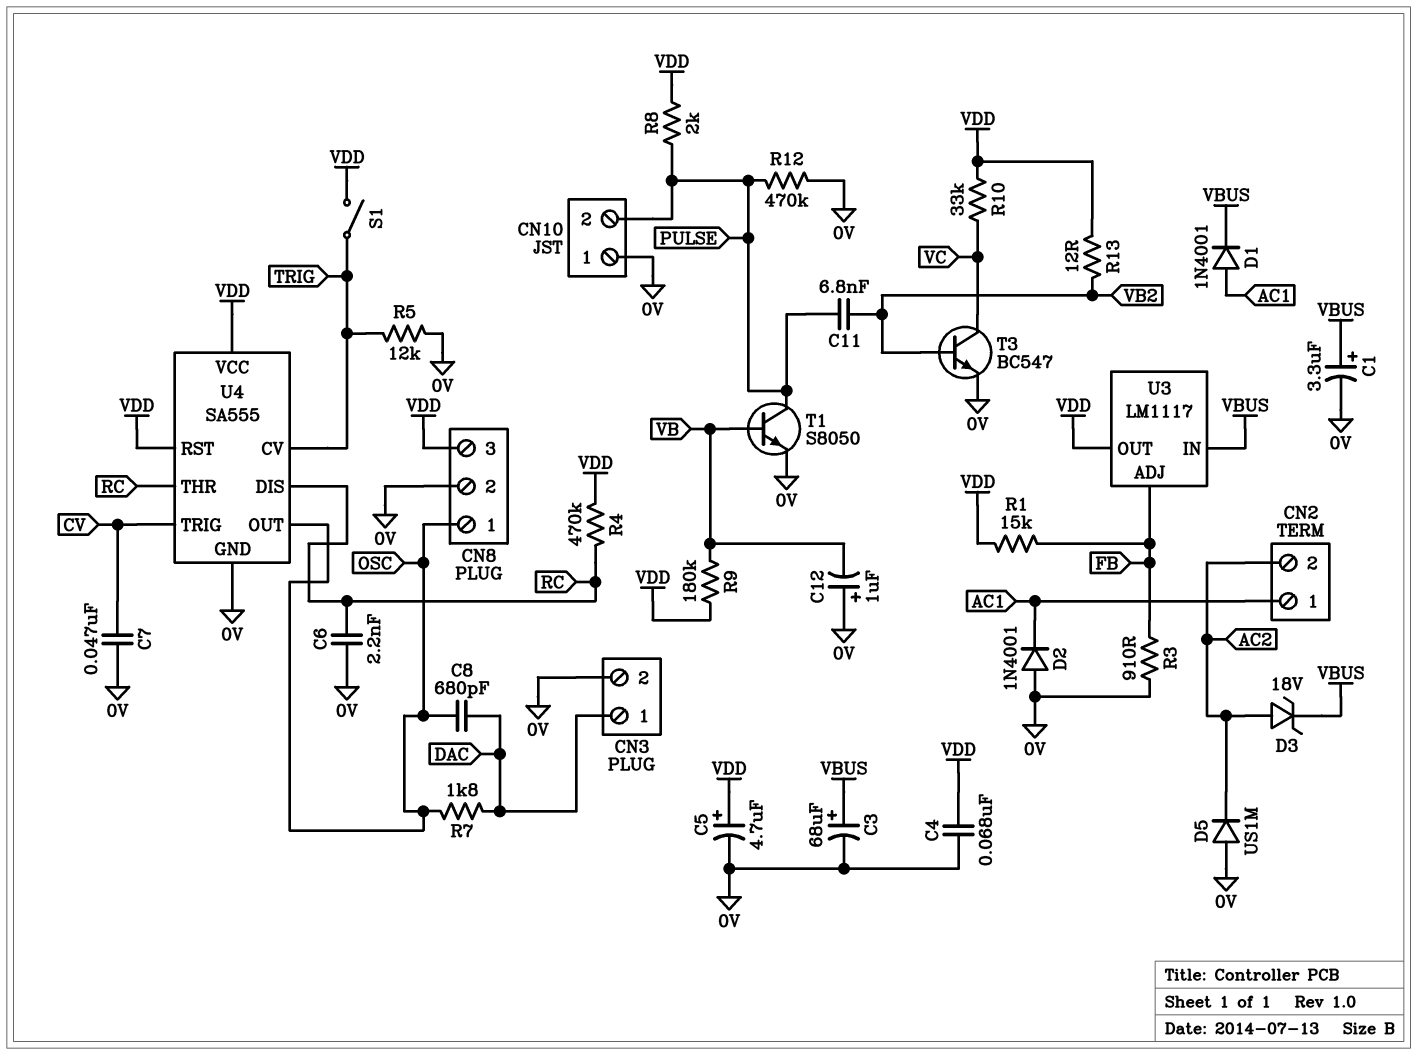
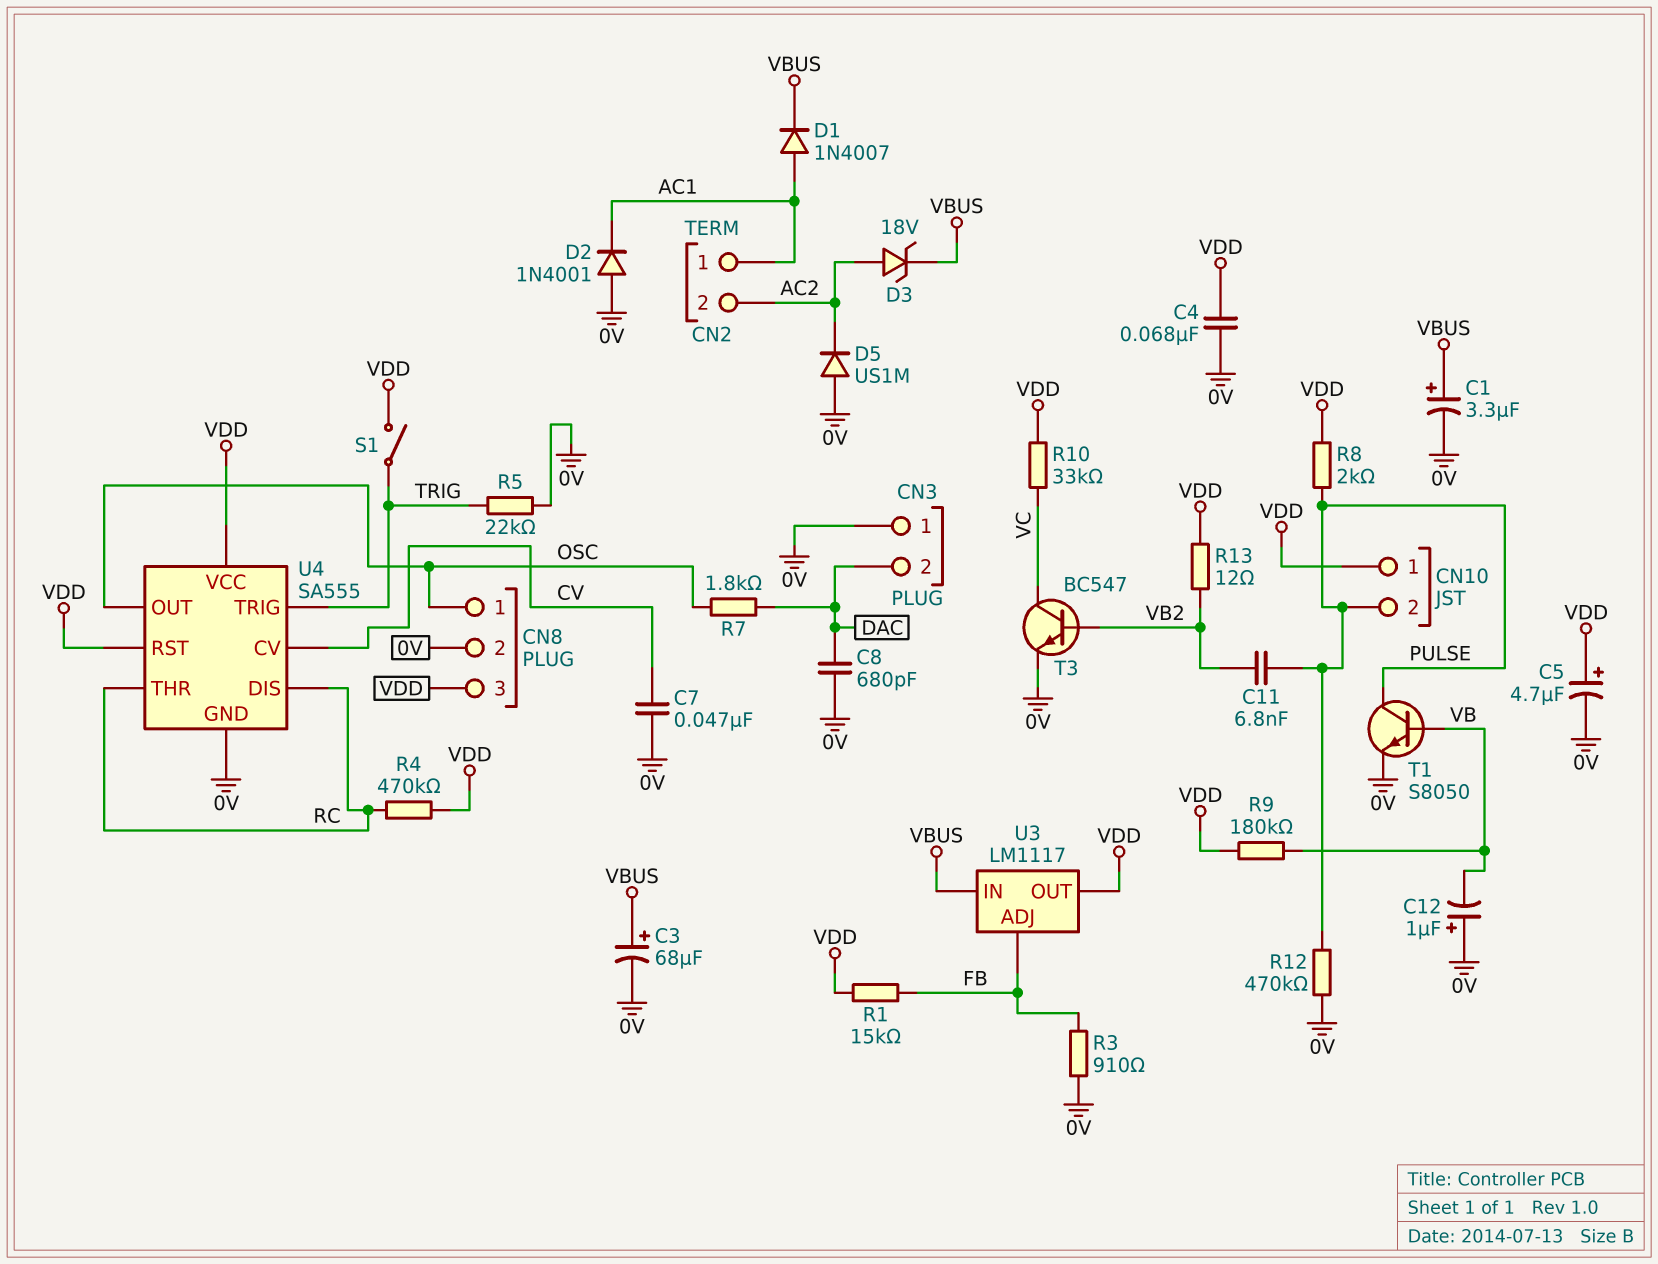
C6: 2.2nF (0V, RC) -> none
C8: 680pF (DAC, OSC) -> 680pF (0V, DAC)
CN3 pin 1: DAC -> 0V
CN3 pin 2: 0V -> DAC
CN10 pin 1: 0V -> VDD
D1: diode 1N4001 (A AC1, K VBUS) -> diode 1N4007 (A AC1, K VBUS)
R5: 12k (0V, TRIG) -> 22k (0V, TRIG)
U4 pin CV: TRIG -> CV
U4 pin TRIG: CV -> TRIG

